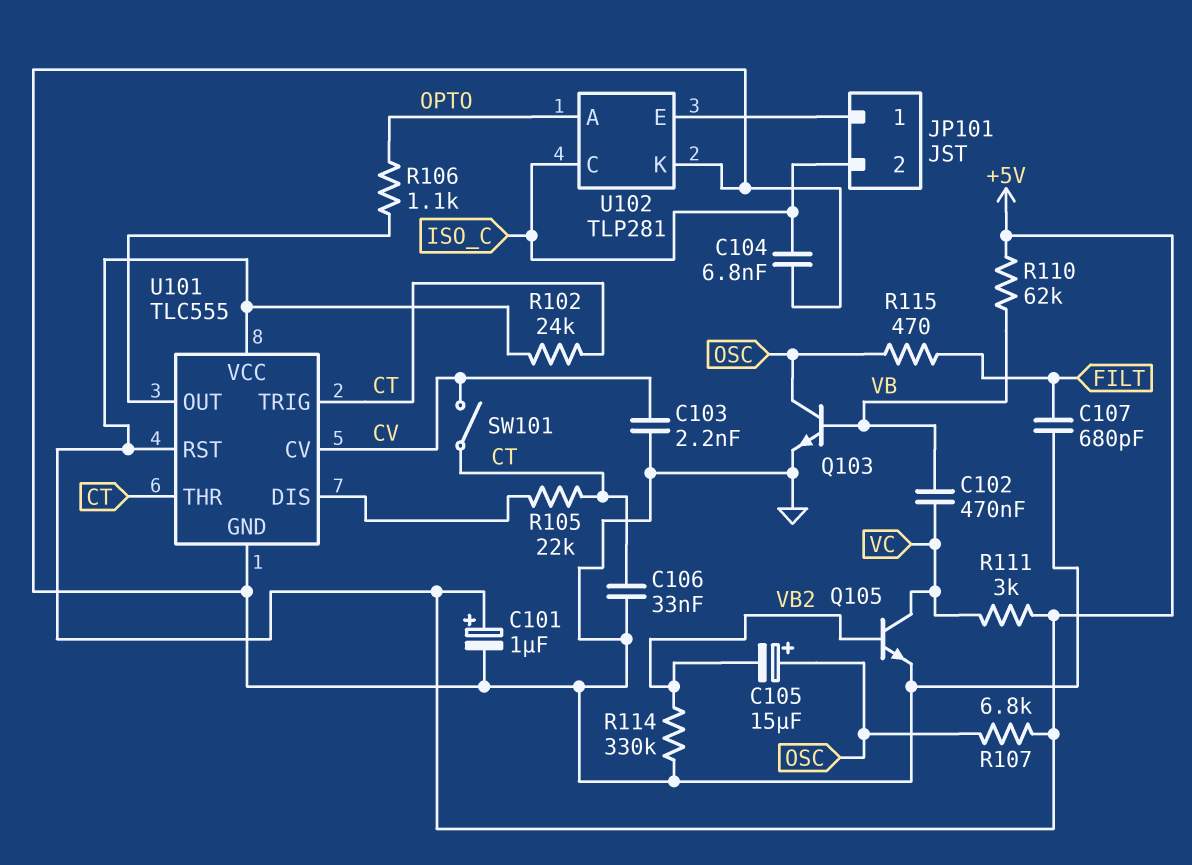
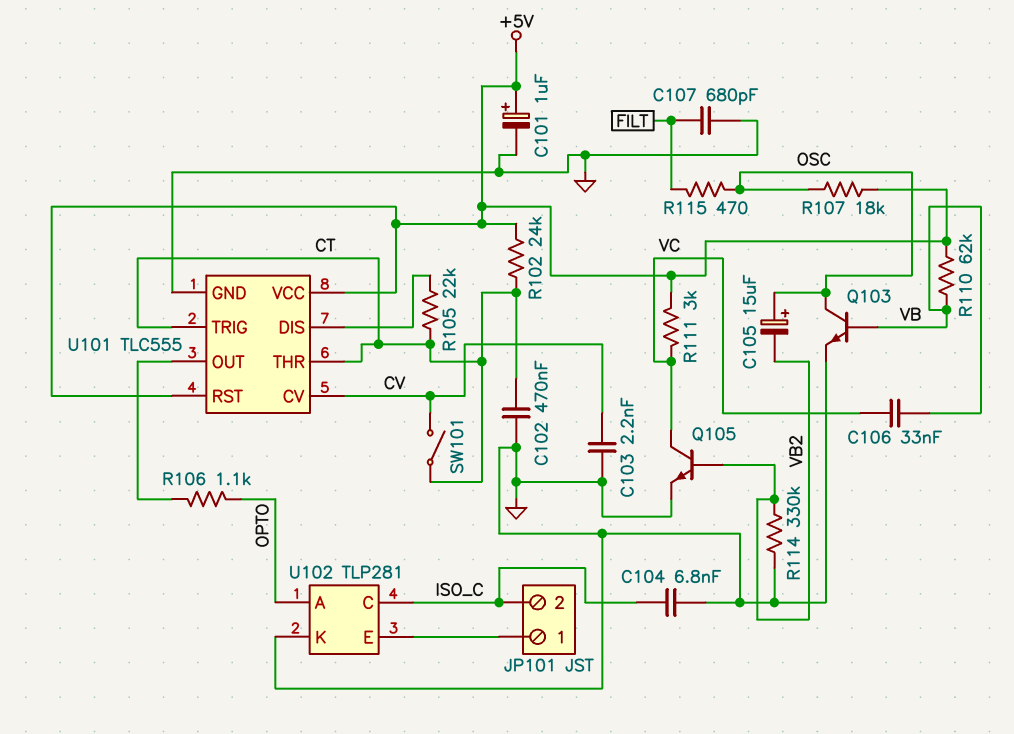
C102: 470nF (VB, VC) -> 470nF (CT, GND)
C106: 33nF (CT, GND) -> 33nF (VB, VC)
R107: 6.8k (+5V, OSC) -> 18k (+5V, OSC)

